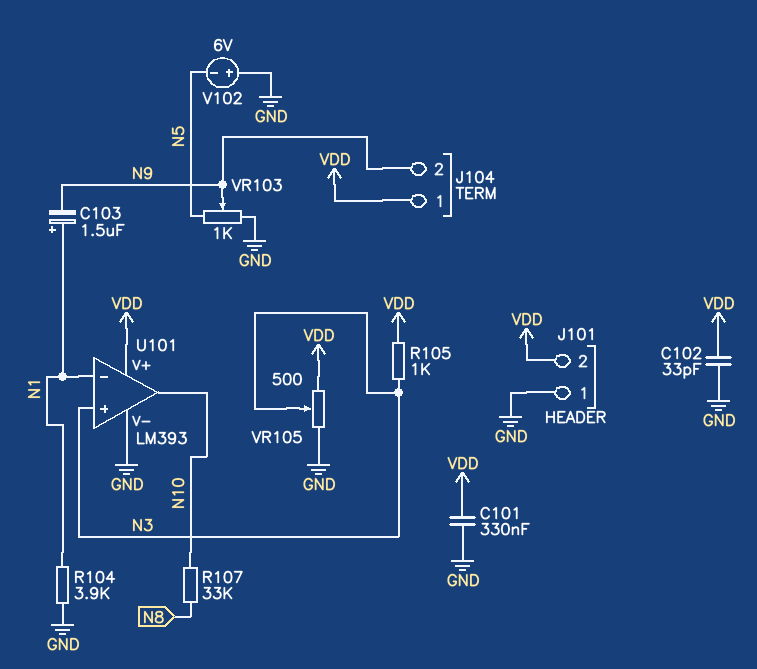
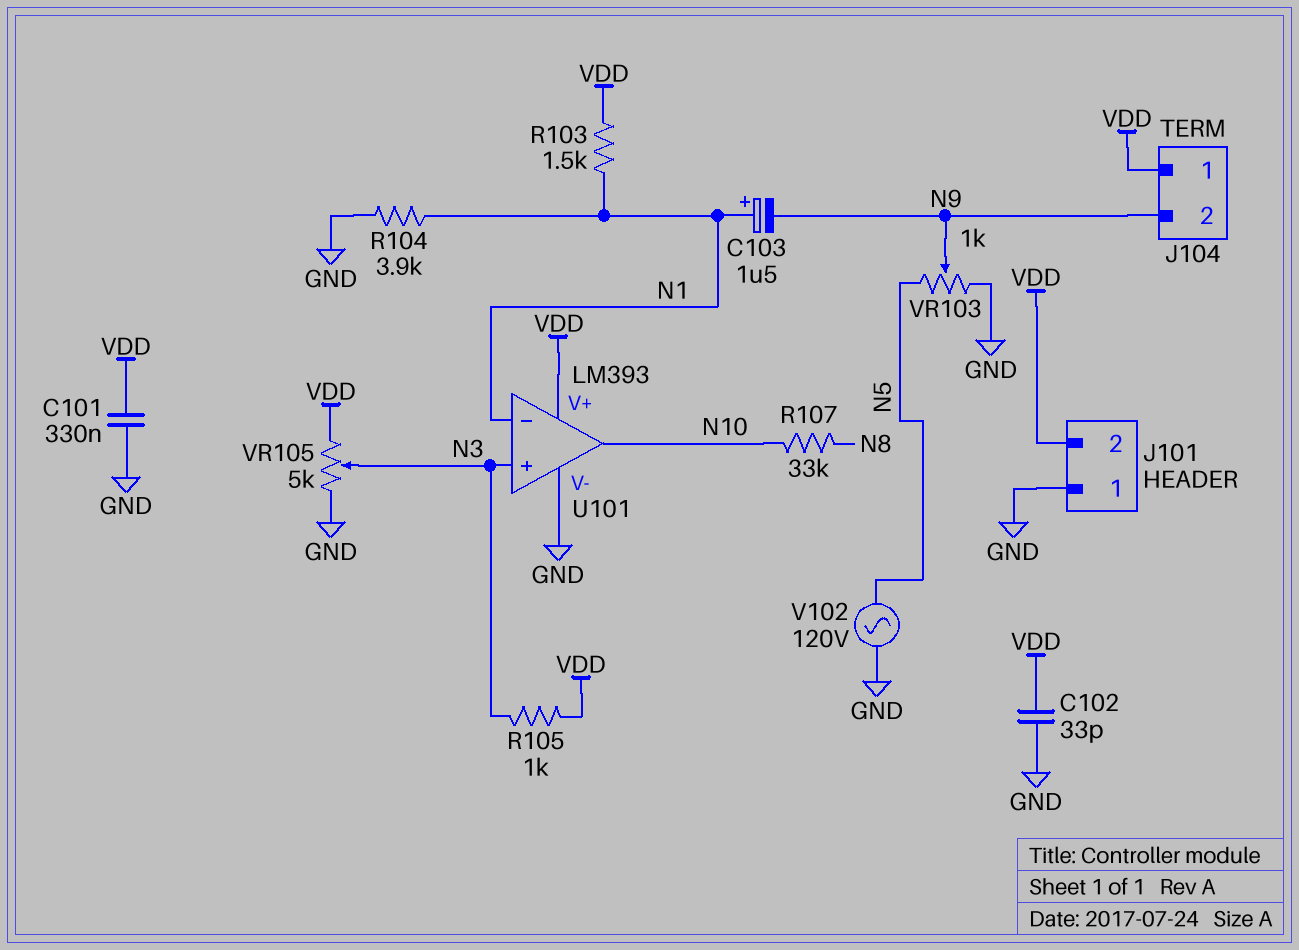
R103: none -> 1.5k (N1, VDD)
V102: 6V (plus GND, minus N5) -> AC 120V (GND, N5)
VR105: 500 (GND, VDD, wiper N3) -> 5k (GND, VDD, wiper N3)

